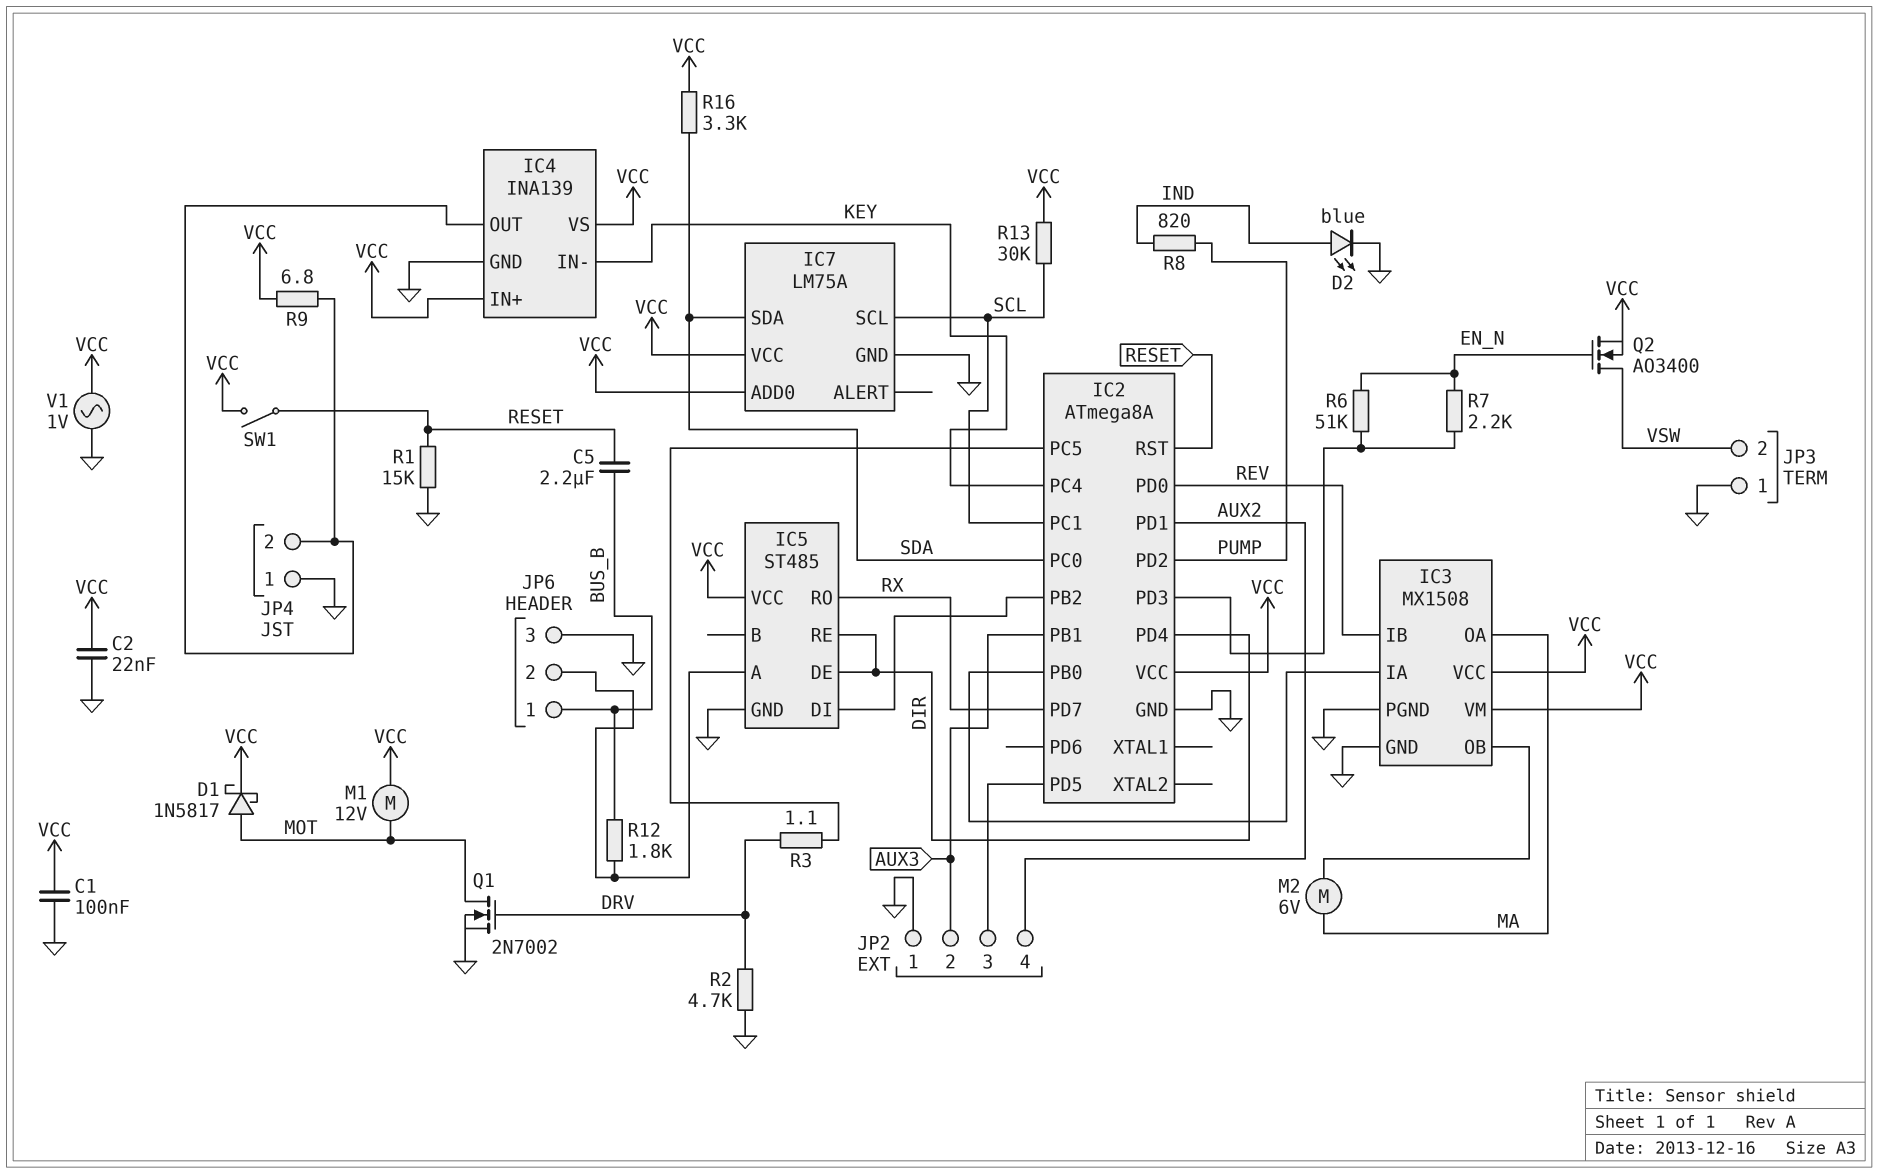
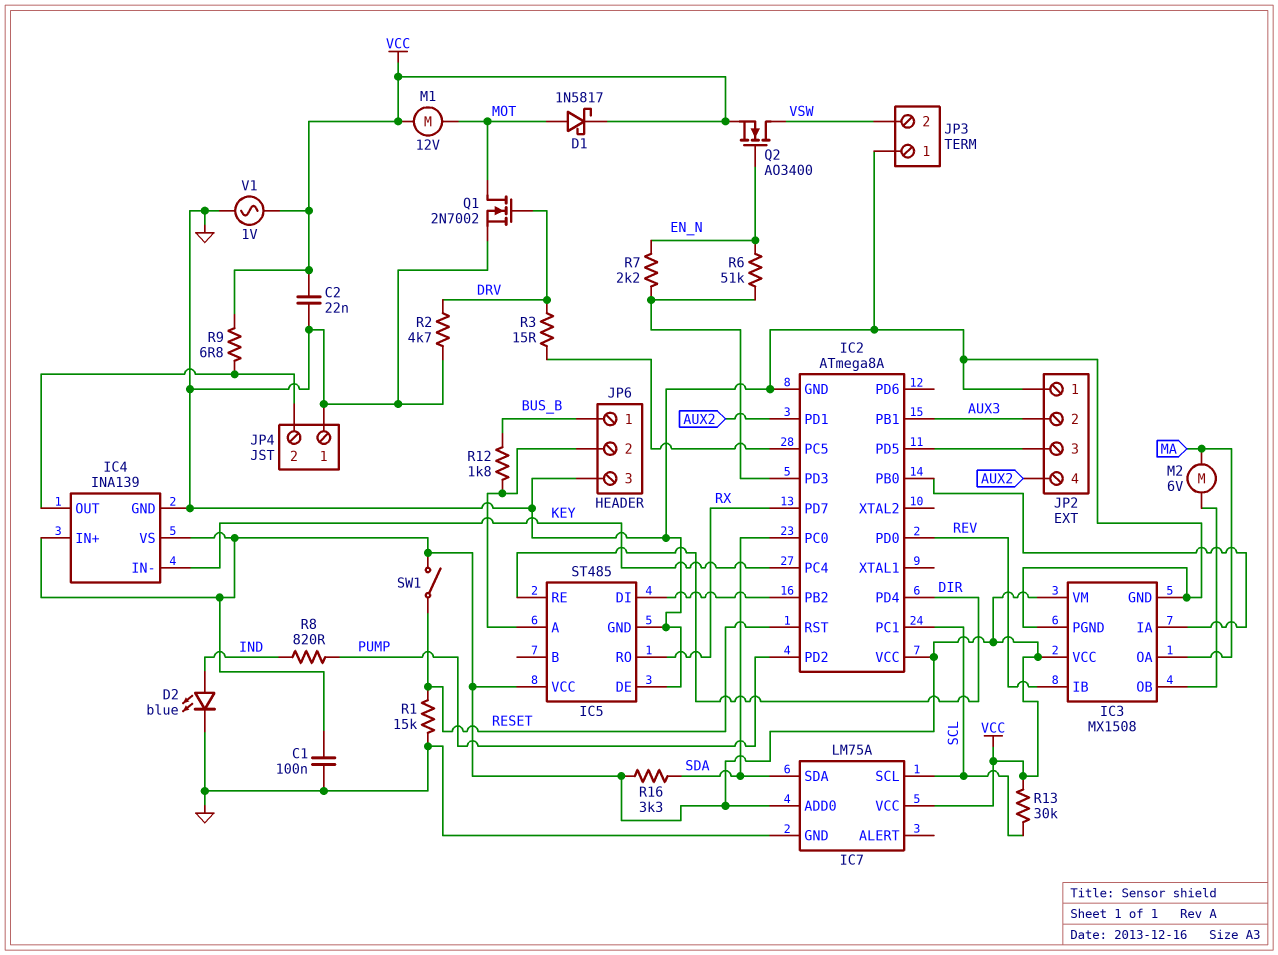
C5: 2.2uF (BUS_B, RESET) -> none
IC5 pin DE: DIR -> GND
R3: 1.1 (DRV, IC2/PC5) -> 15 (DRV, IC2/PC5)

